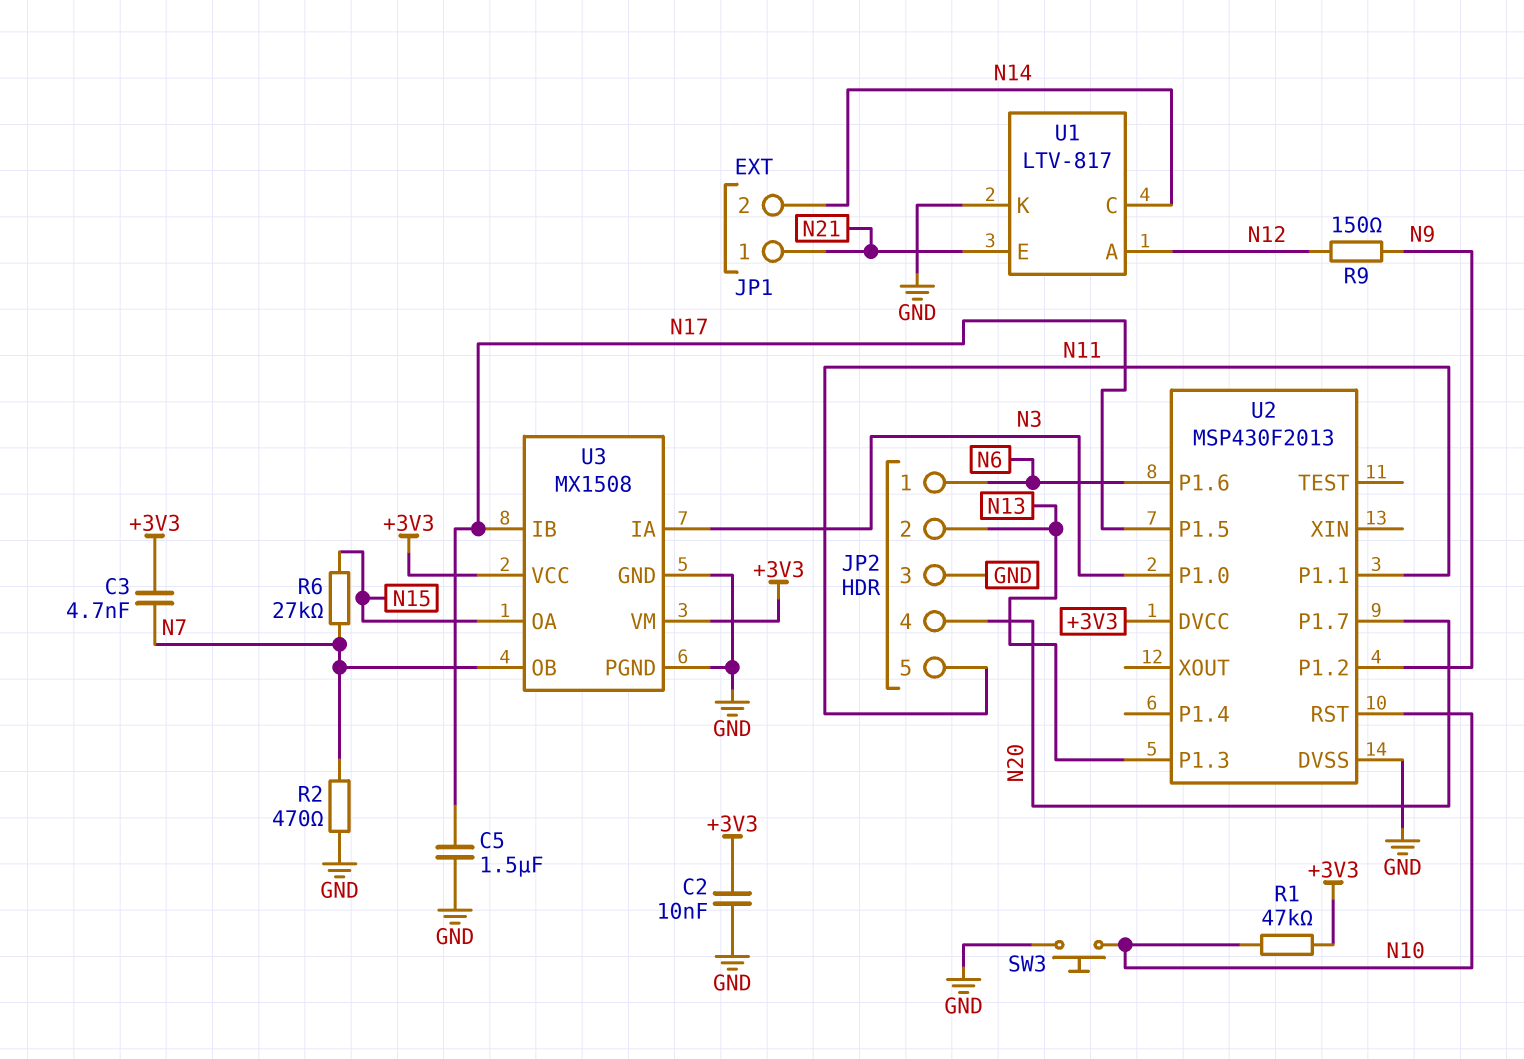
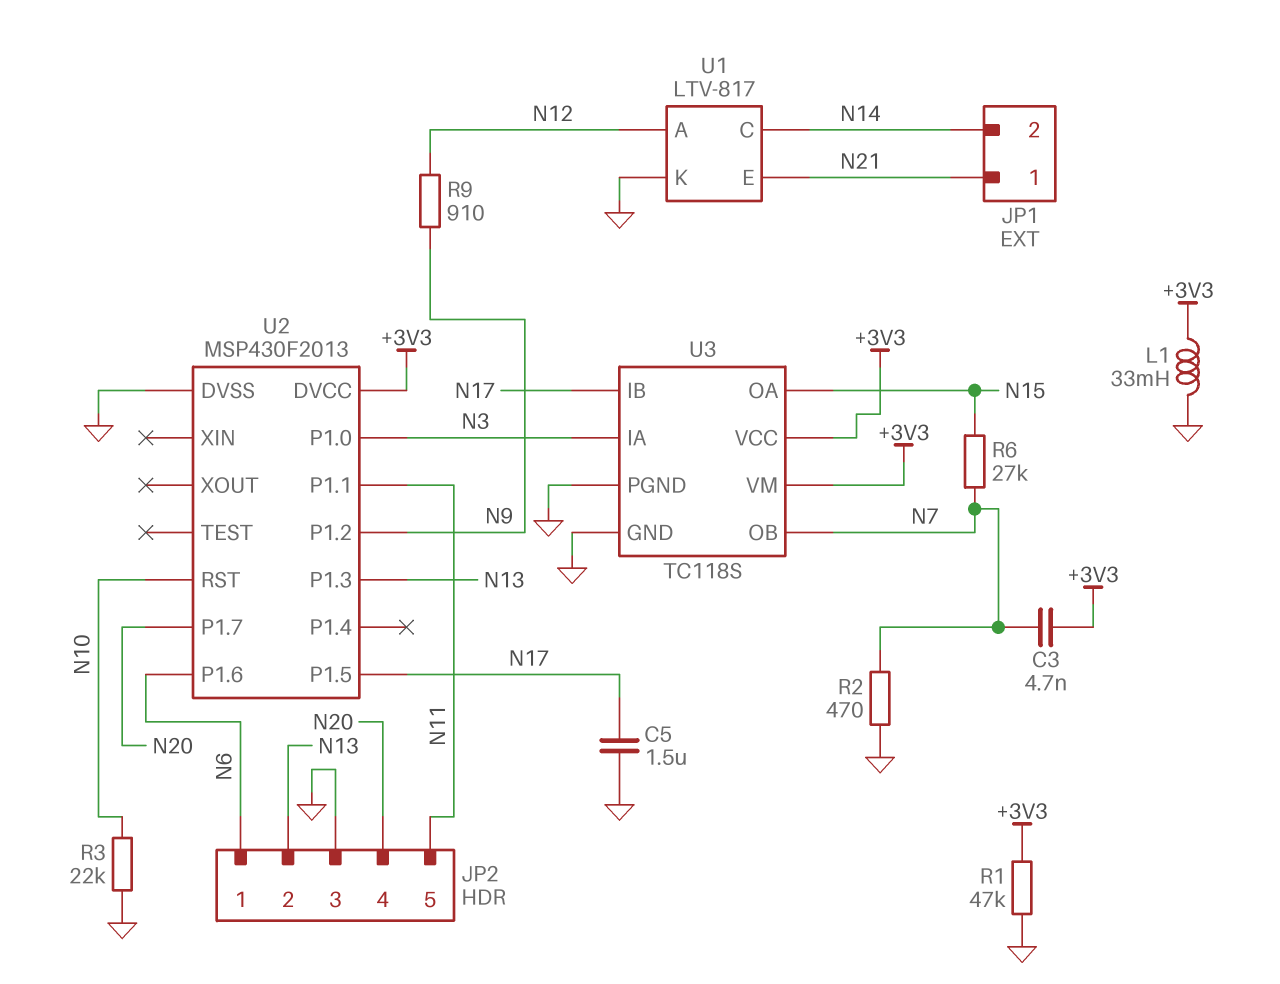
C2: 10nF (+3V3, GND) -> none
L1: none -> 33mH (+3V3, GND)
R1: 47k (+3V3, N10) -> 47k (+3V3, GND)
R3: none -> 22k (GND, N10)
R9: 150 (N9, N12) -> 910 (N9, N12)
SW3: button (GND, N10) -> none
U3: MX1508 -> TC118S

